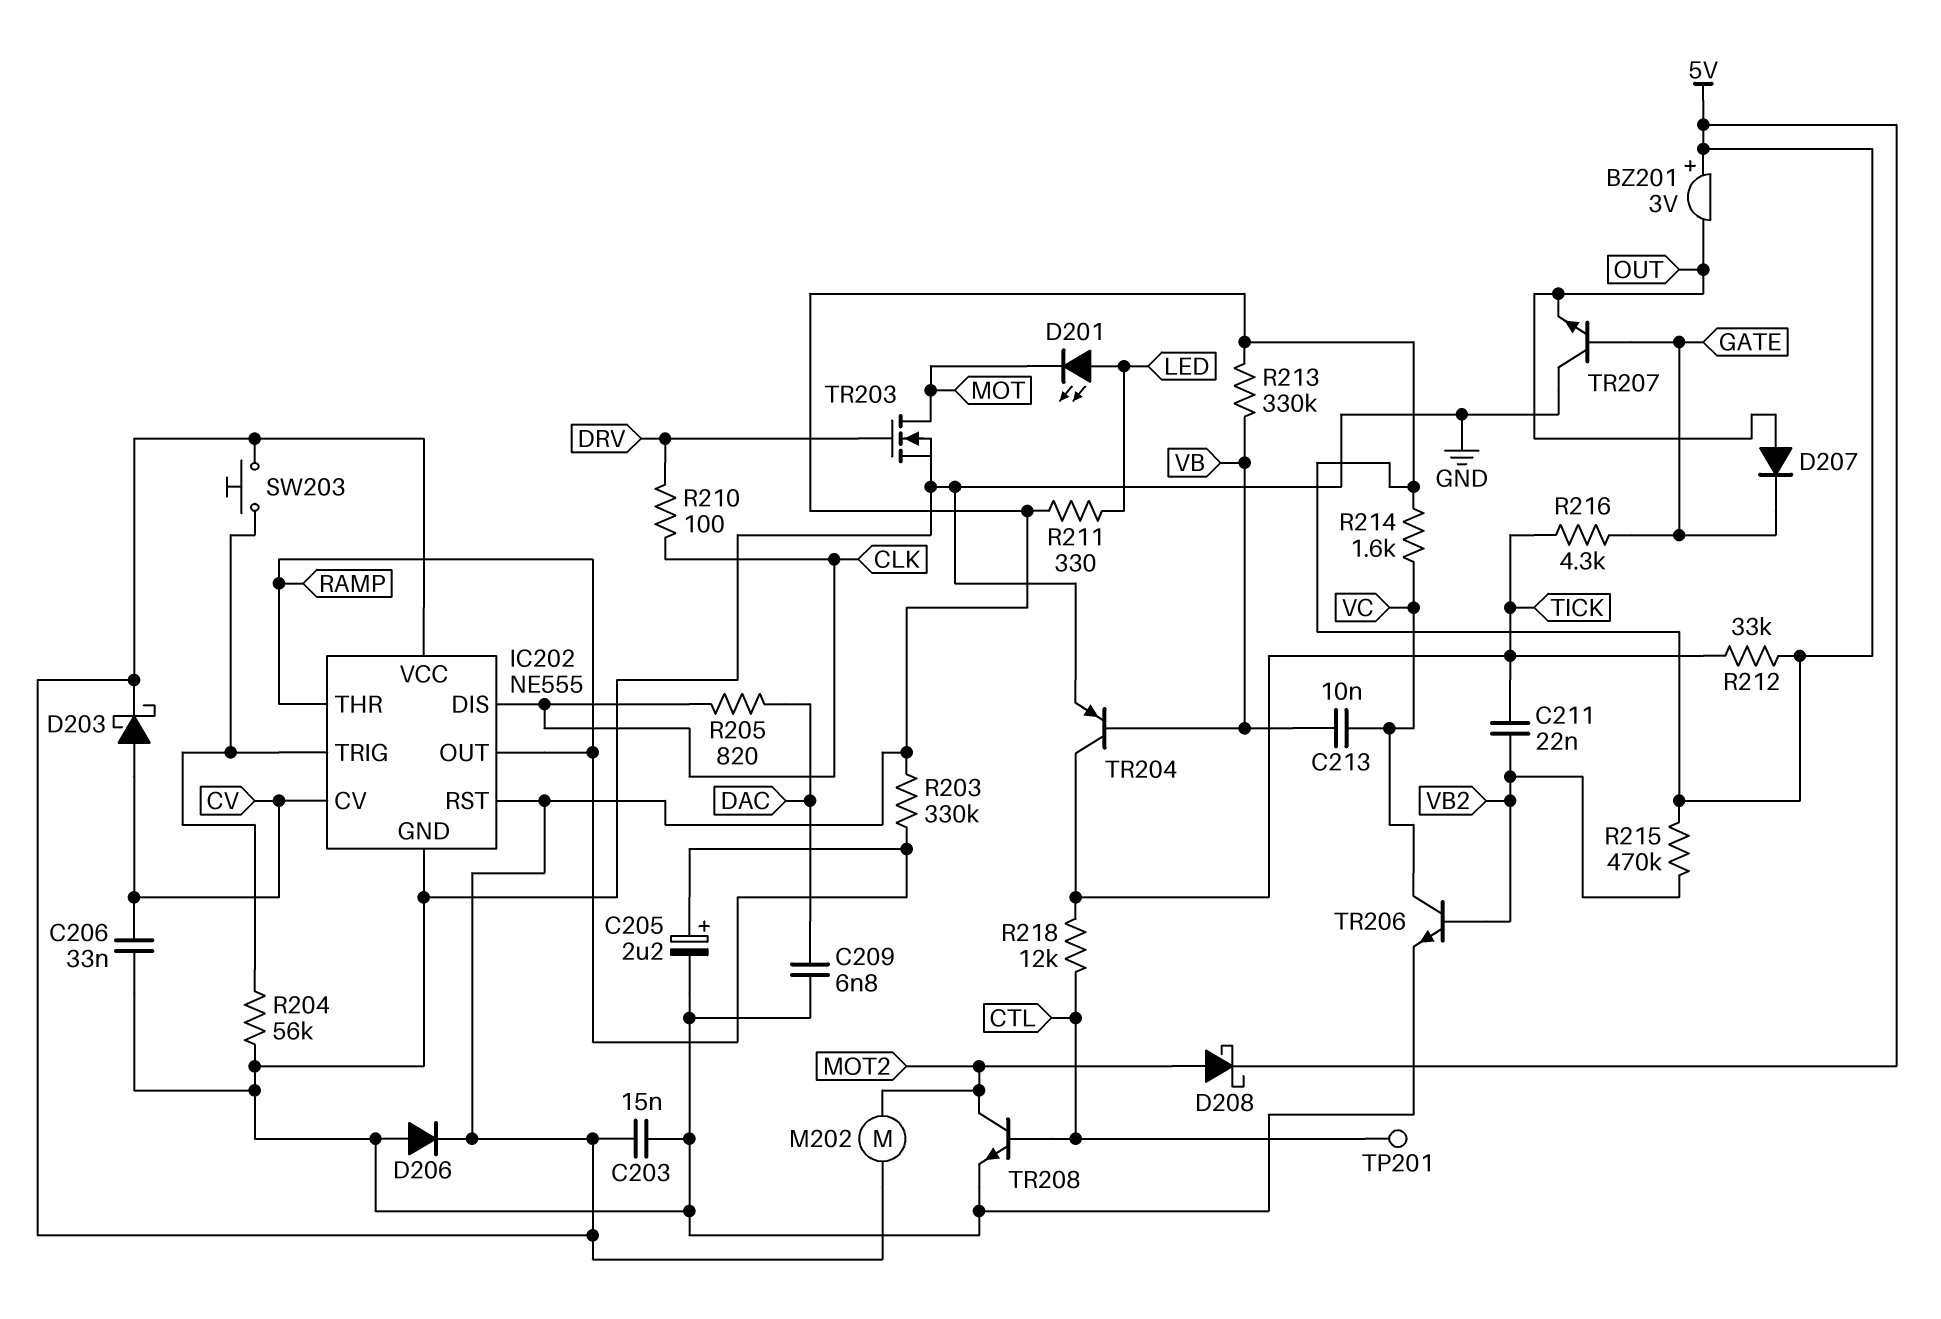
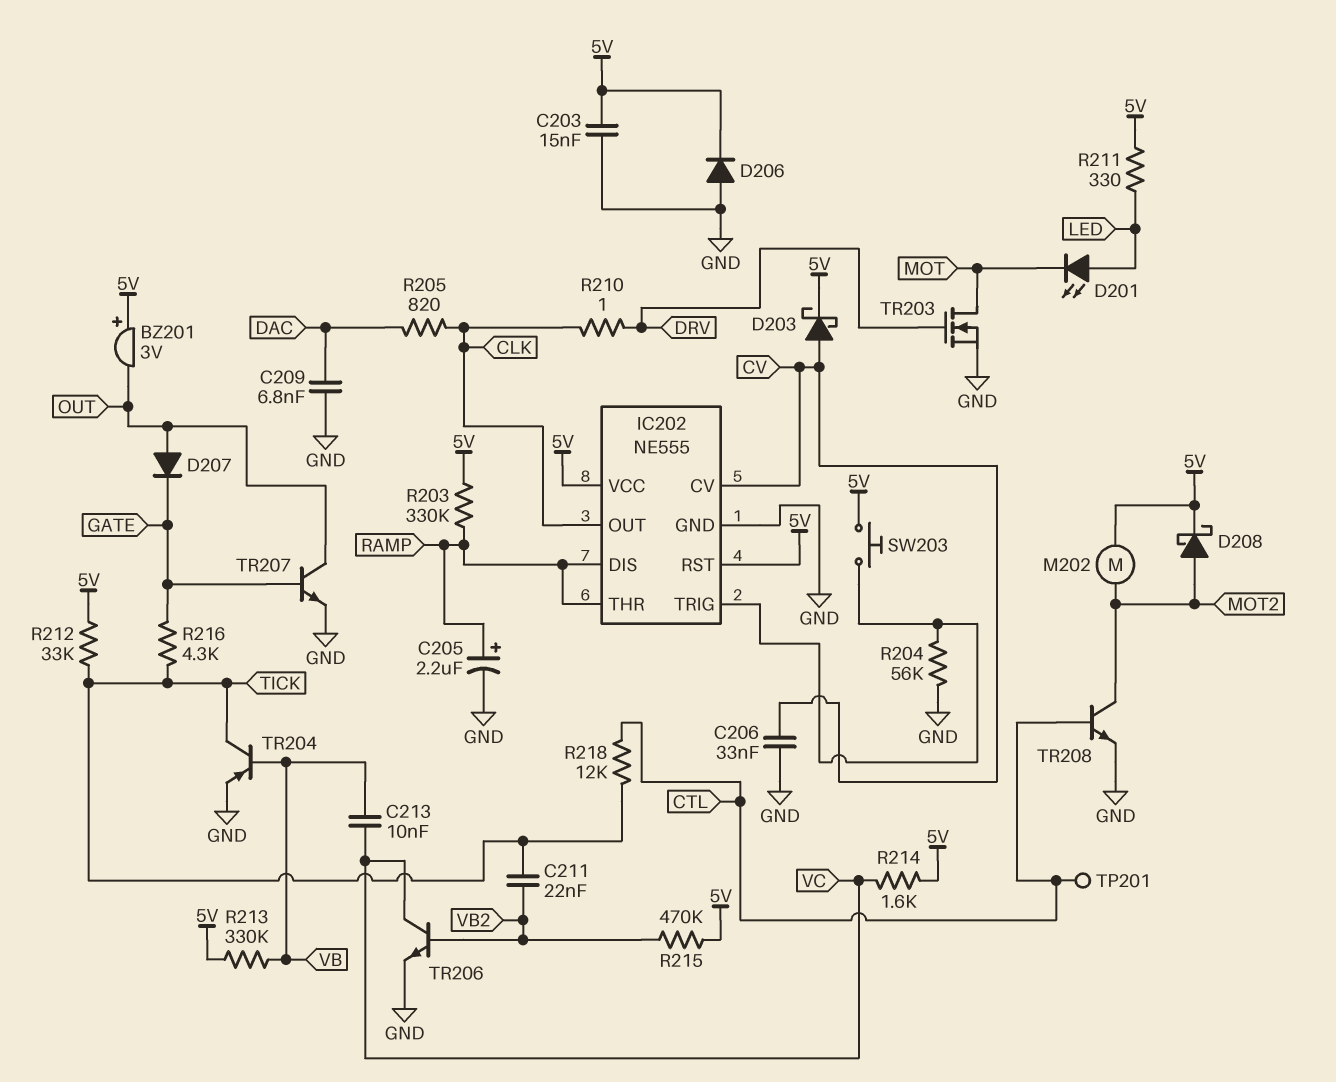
IC202 pin DIS: CLK -> RAMP
IC202 pin OUT: RAMP -> CLK
R210: 100 (CLK, DRV) -> 1 (CLK, DRV)
TR207: NPN (B GATE, C GND, E OUT) -> NPN (B GATE, C OUT, E GND)

